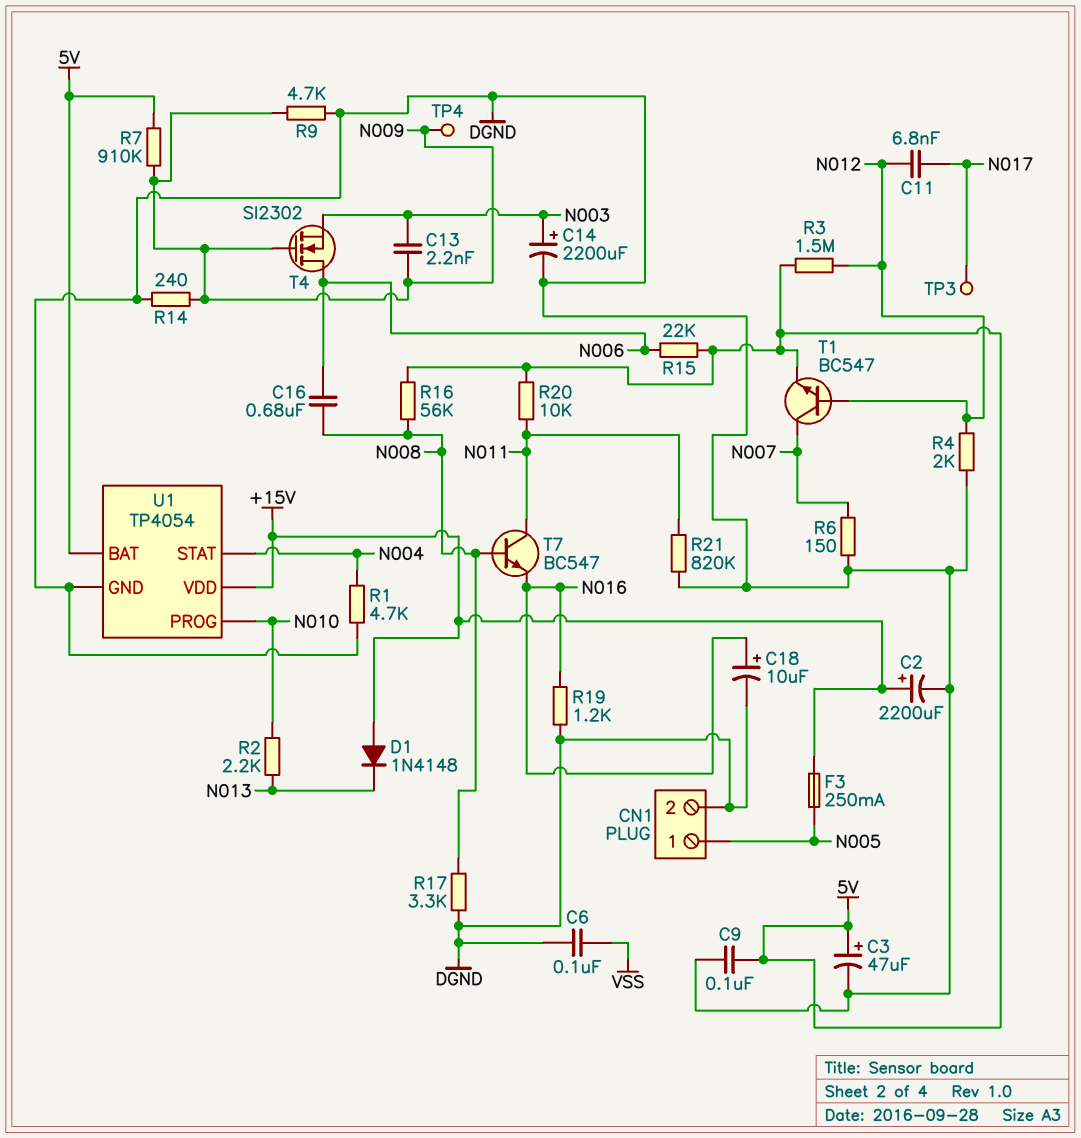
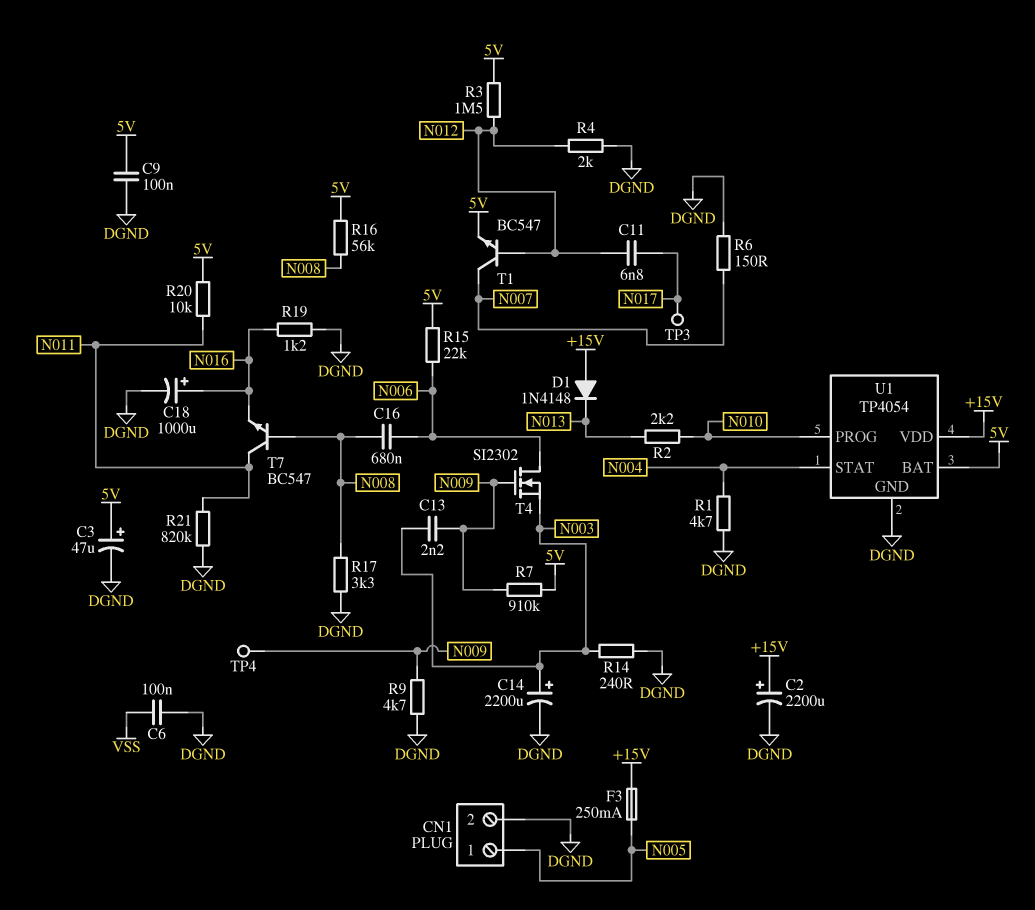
C18: 10uF (plus N016, minus DGND) -> 1000uF (plus N016, minus DGND)
R14: 240 (DGND, N009) -> 240 (DGND, N003)

